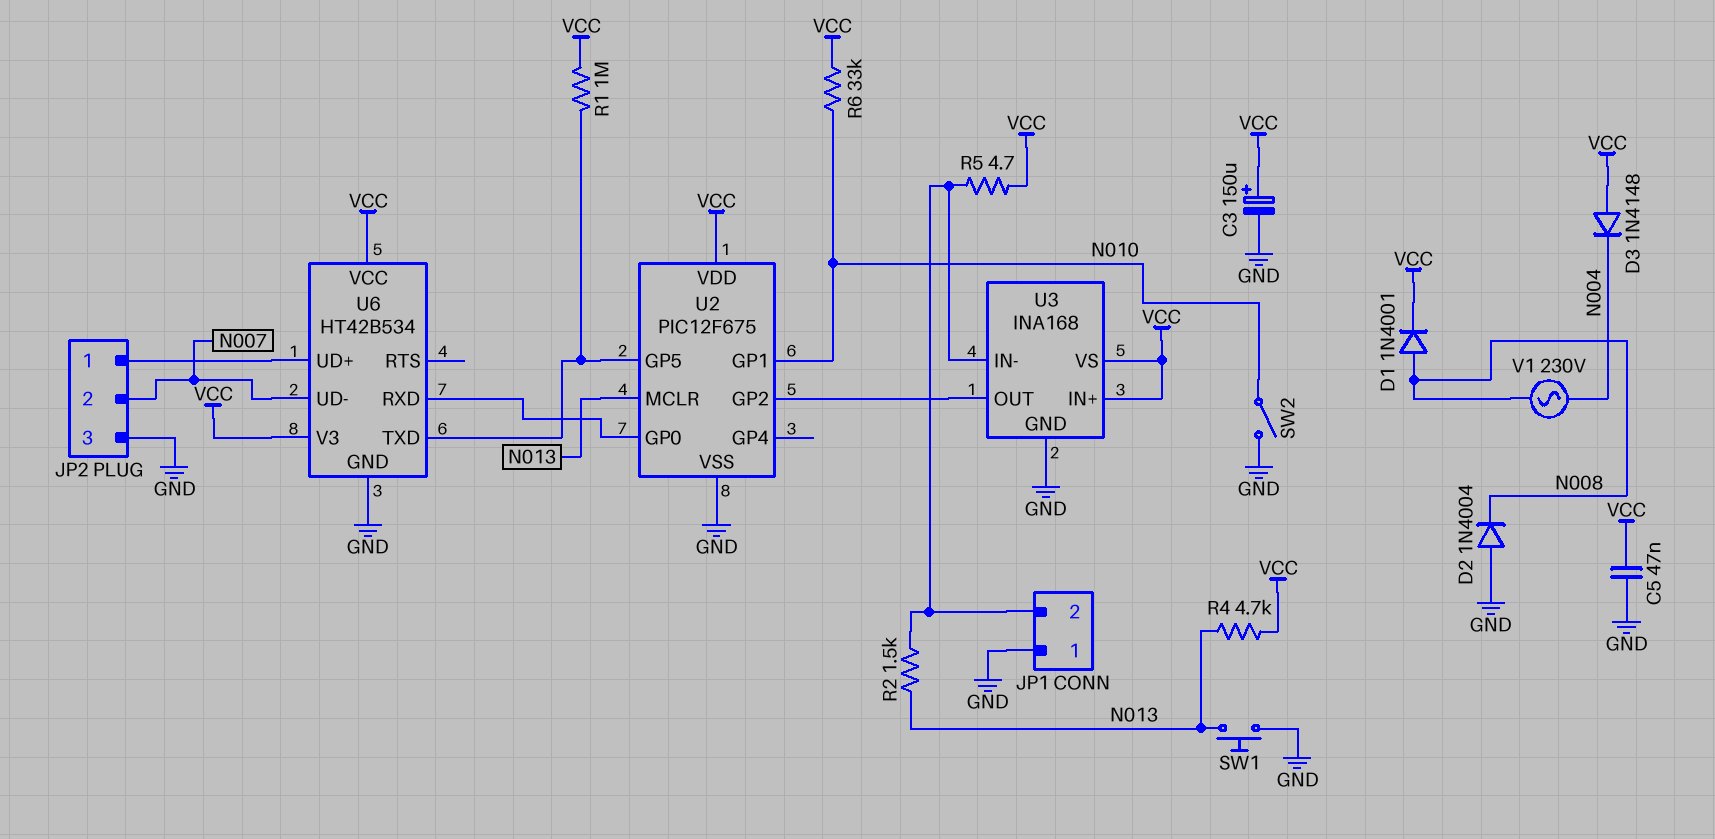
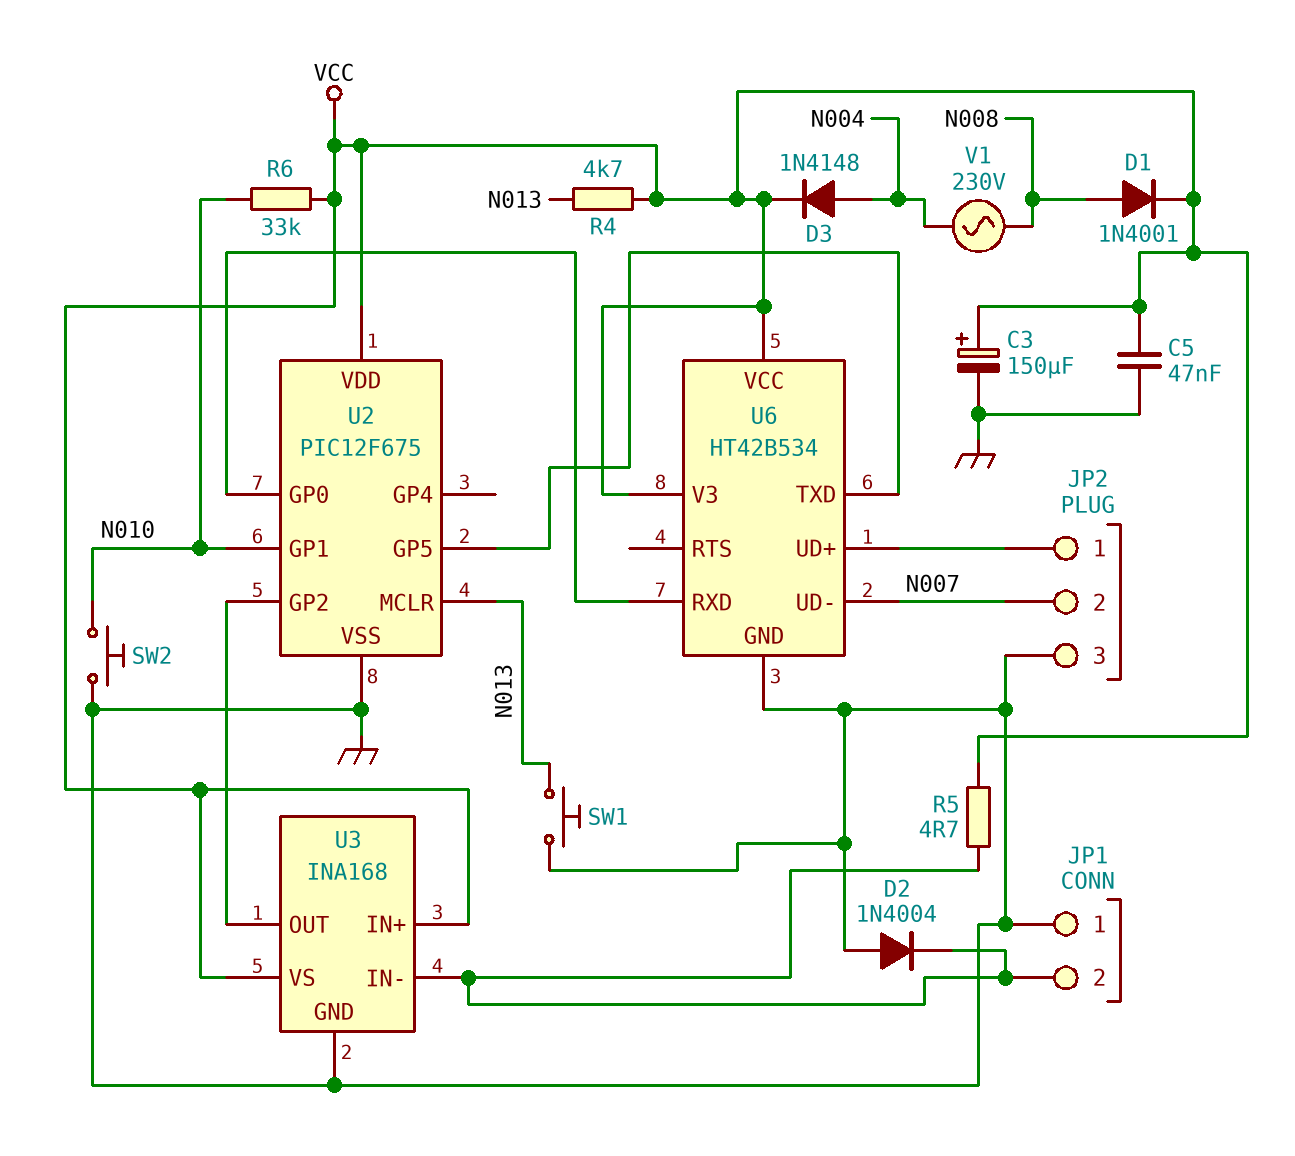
D2: diode 1N4004 (A GND, K N008) -> diode 1N4004 (A GND, K JP1/2)
D3: diode 1N4148 (A VCC, K N004) -> diode 1N4148 (A N004, K VCC)
R1: 1M (U2/GP5, VCC) -> none
R2: 1.5k (JP1/2, N013) -> none
SW2: switch (GND, N010) -> button (GND, N010)

